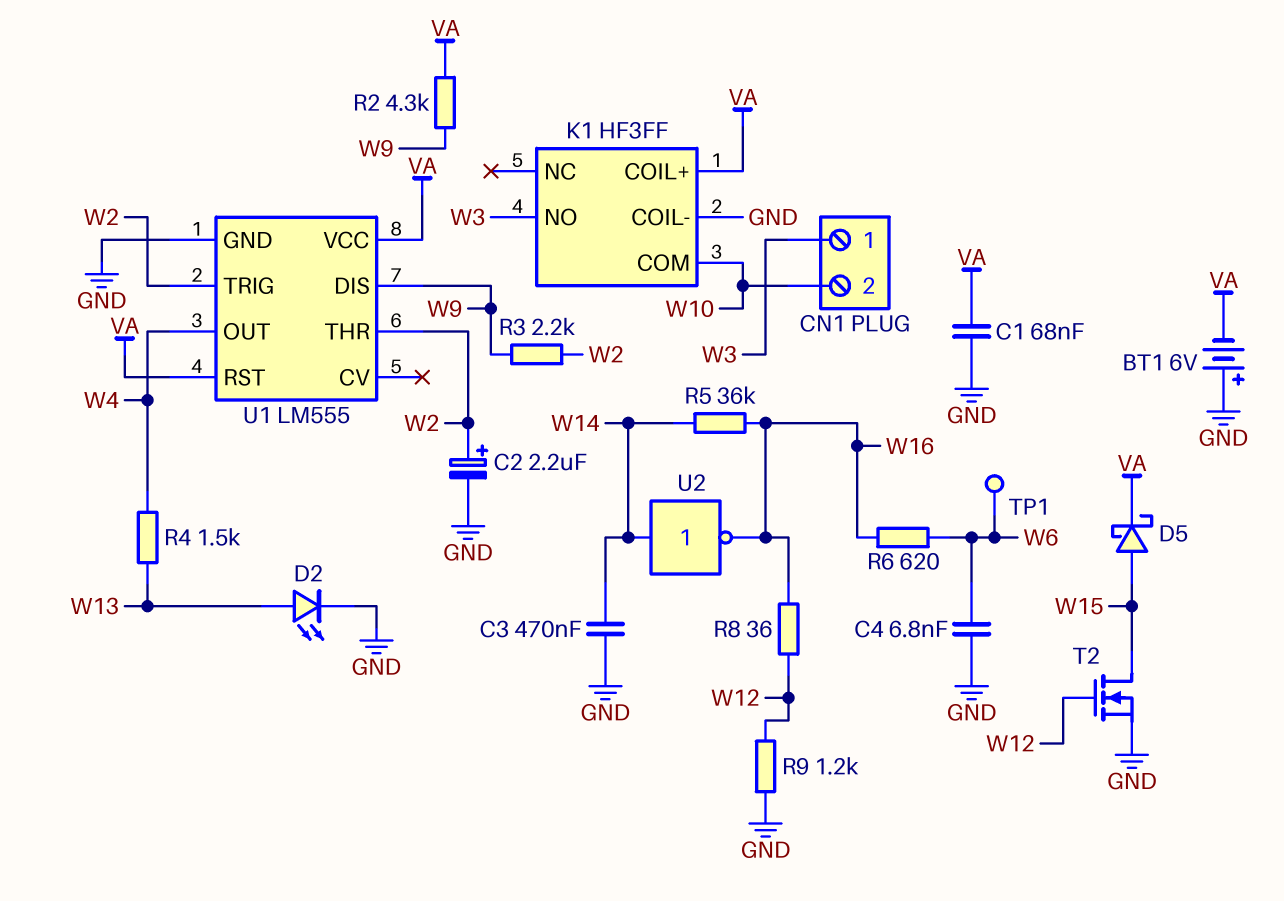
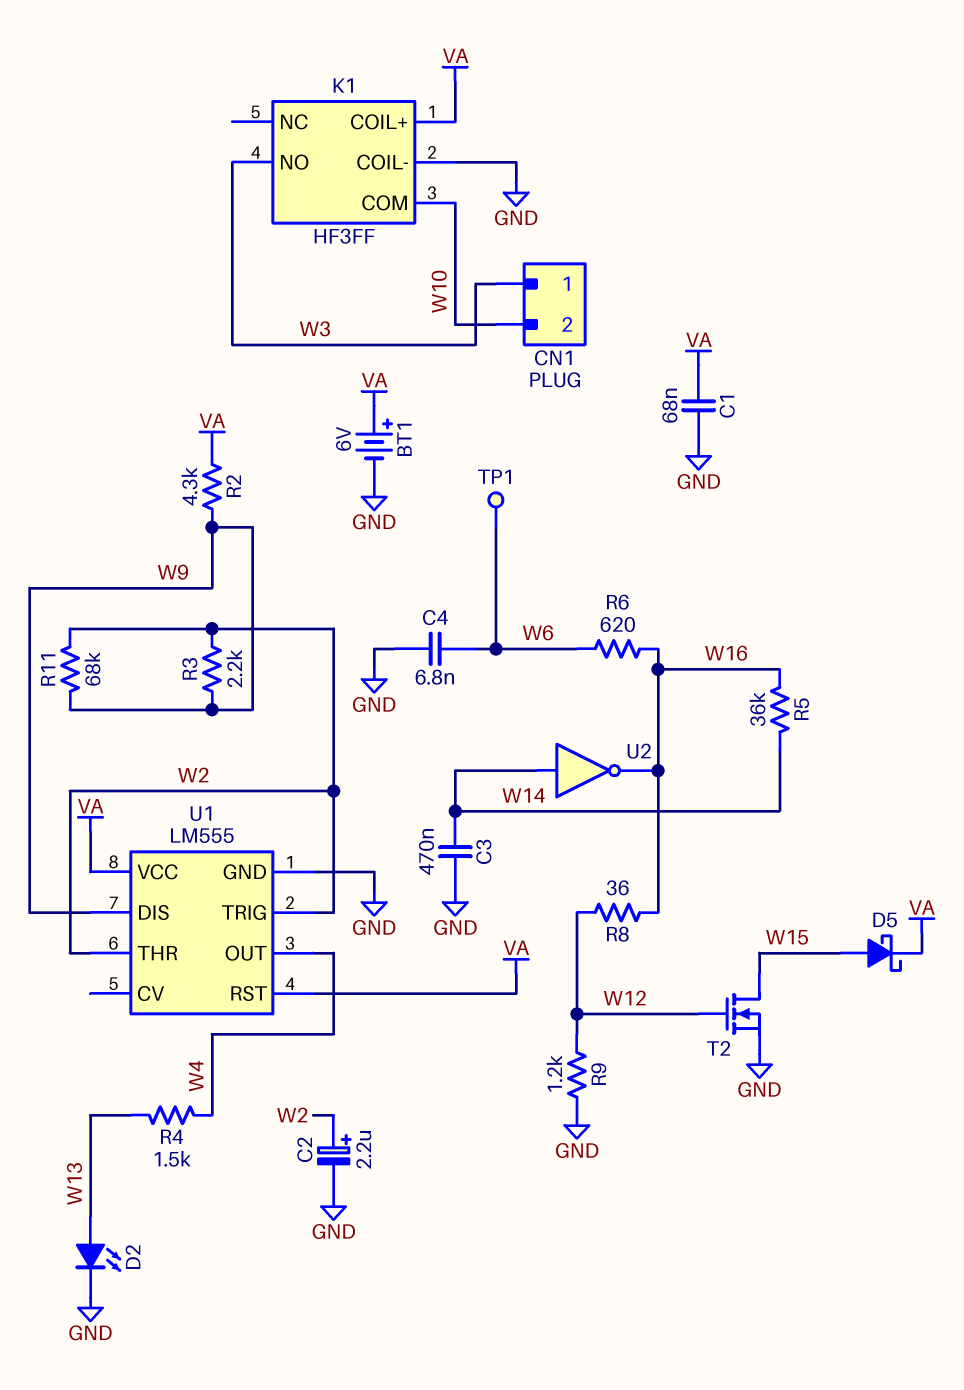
BT1: 6V (plus GND, minus VA) -> 6V (plus VA, minus GND)
R11: none -> 68k (W2, W9)

